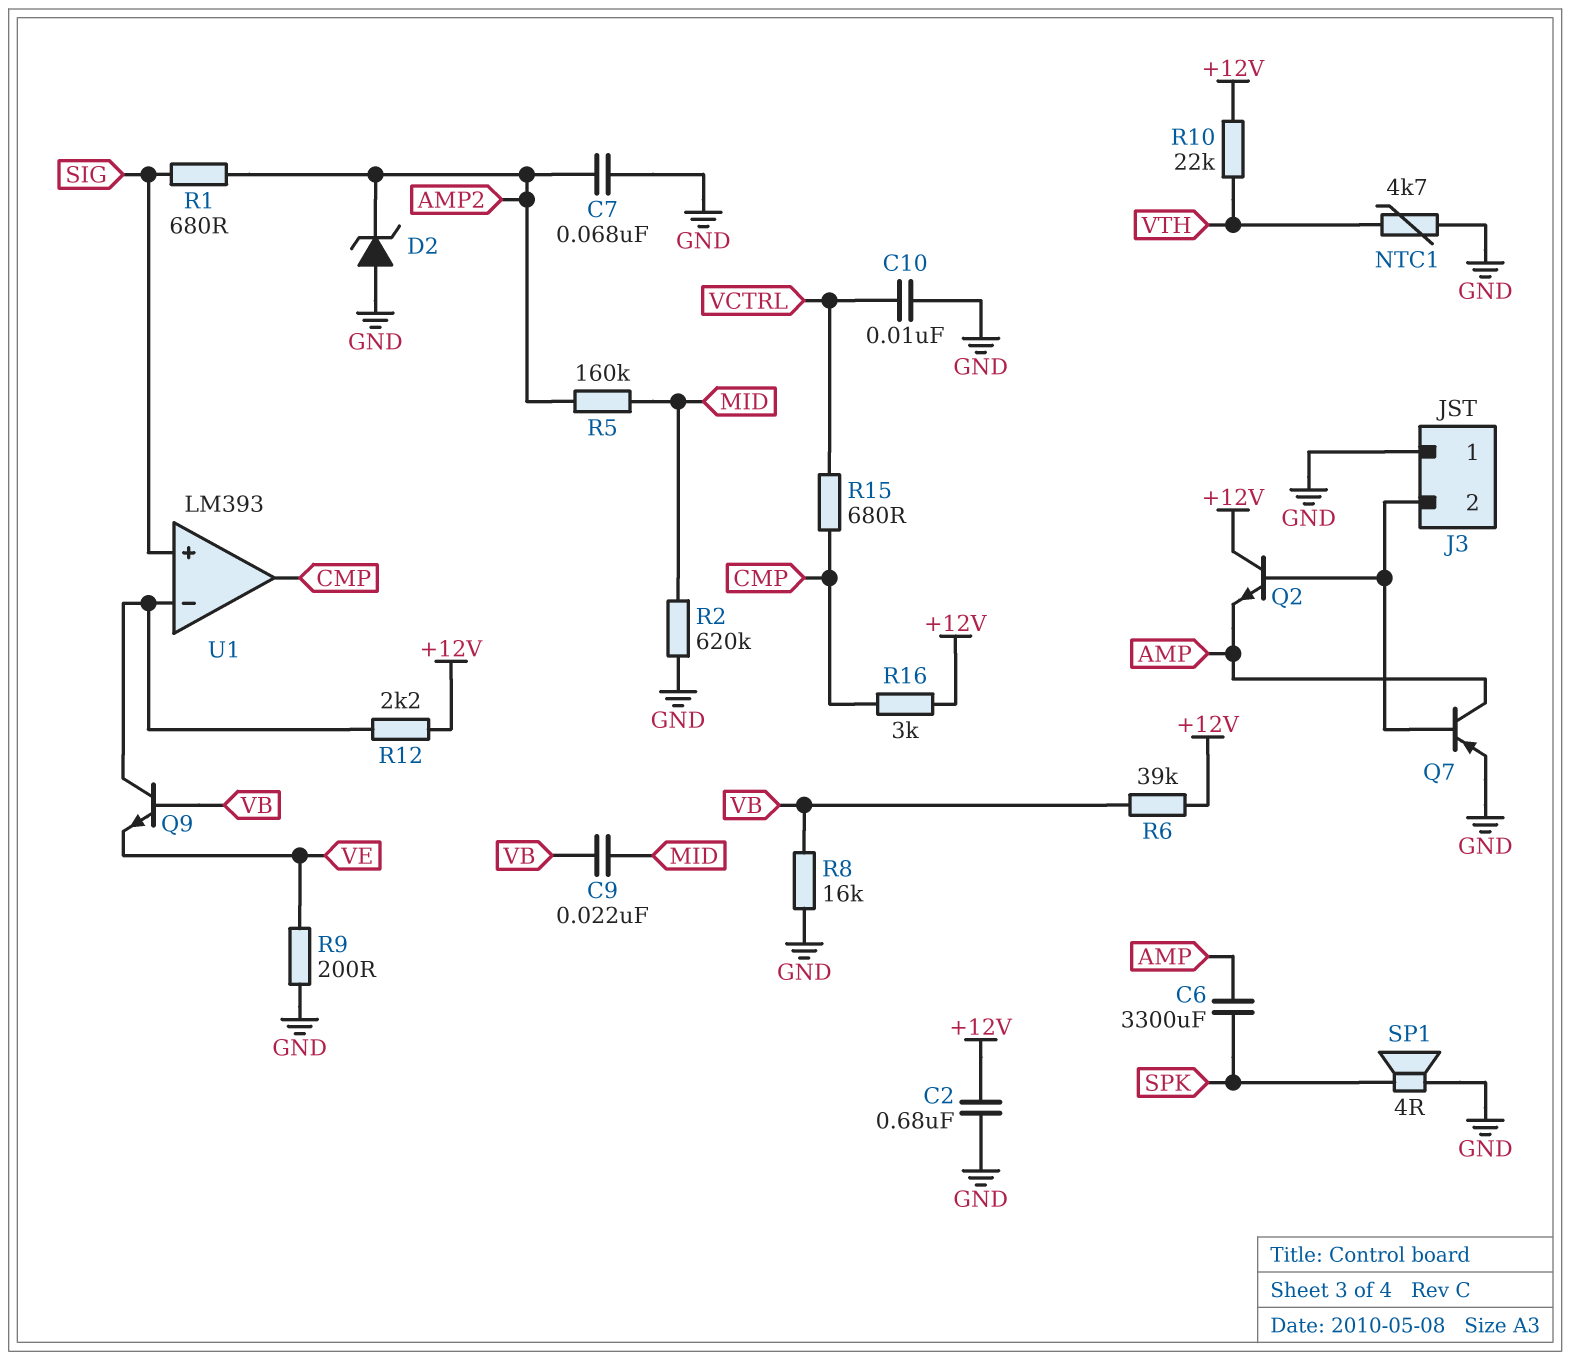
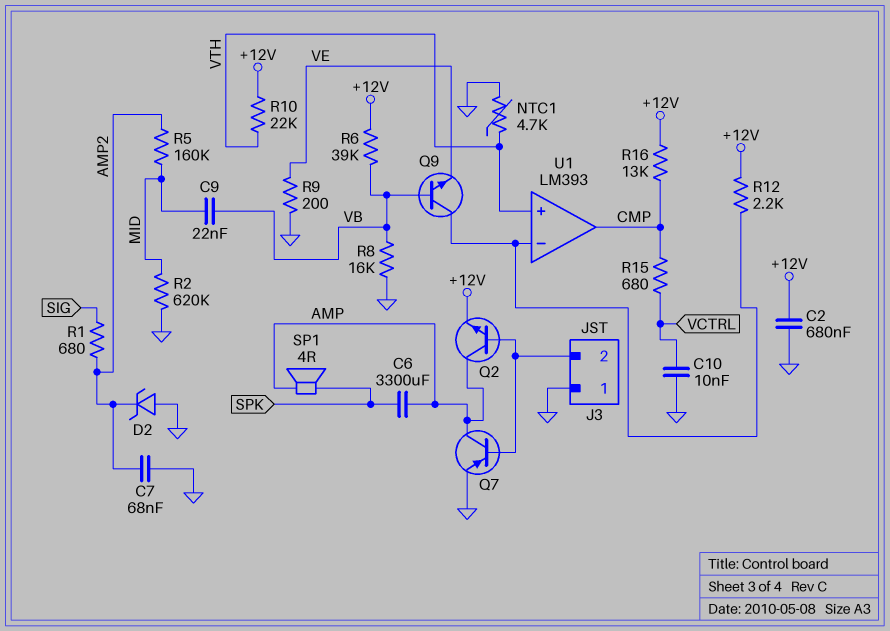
Q2: NPN (B J3/2, C +12V, E AMP) -> NPN (B J3/2, C AMP, E +12V)
R16: 3k (+12V, CMP) -> 13k (+12V, CMP)
SP1: speaker 4R (GND, SPK) -> speaker 4R (AMP, SPK)
U1 pin in+: SIG -> VTH

